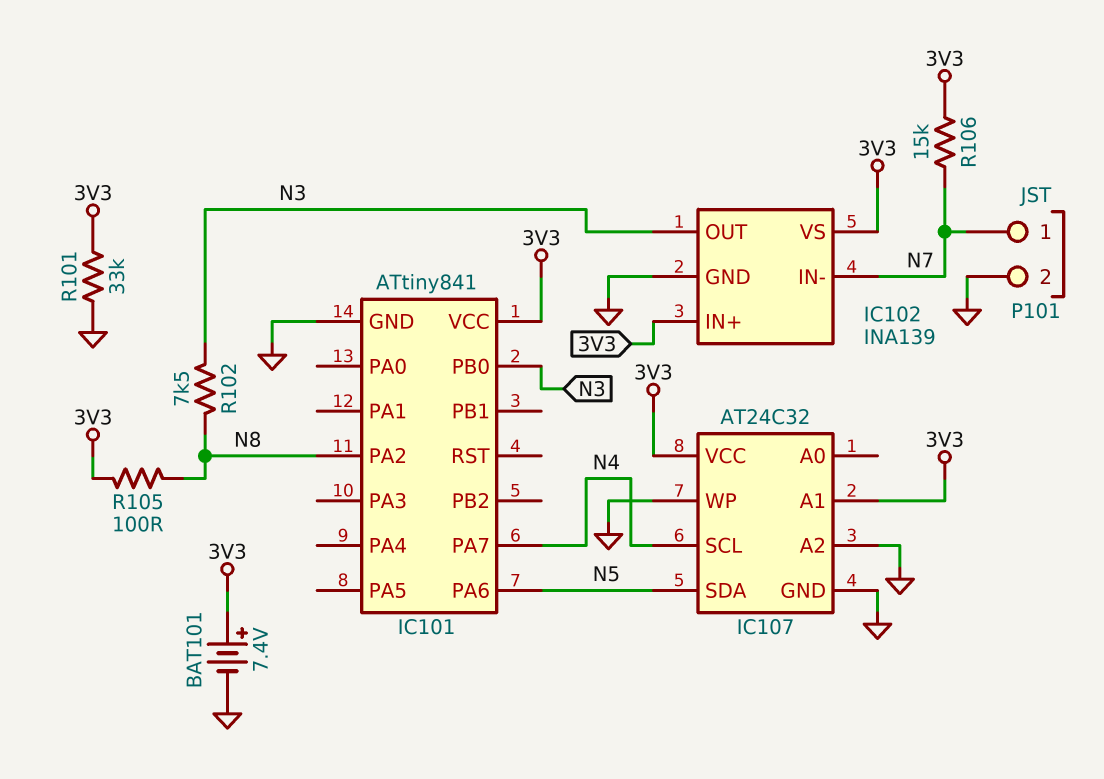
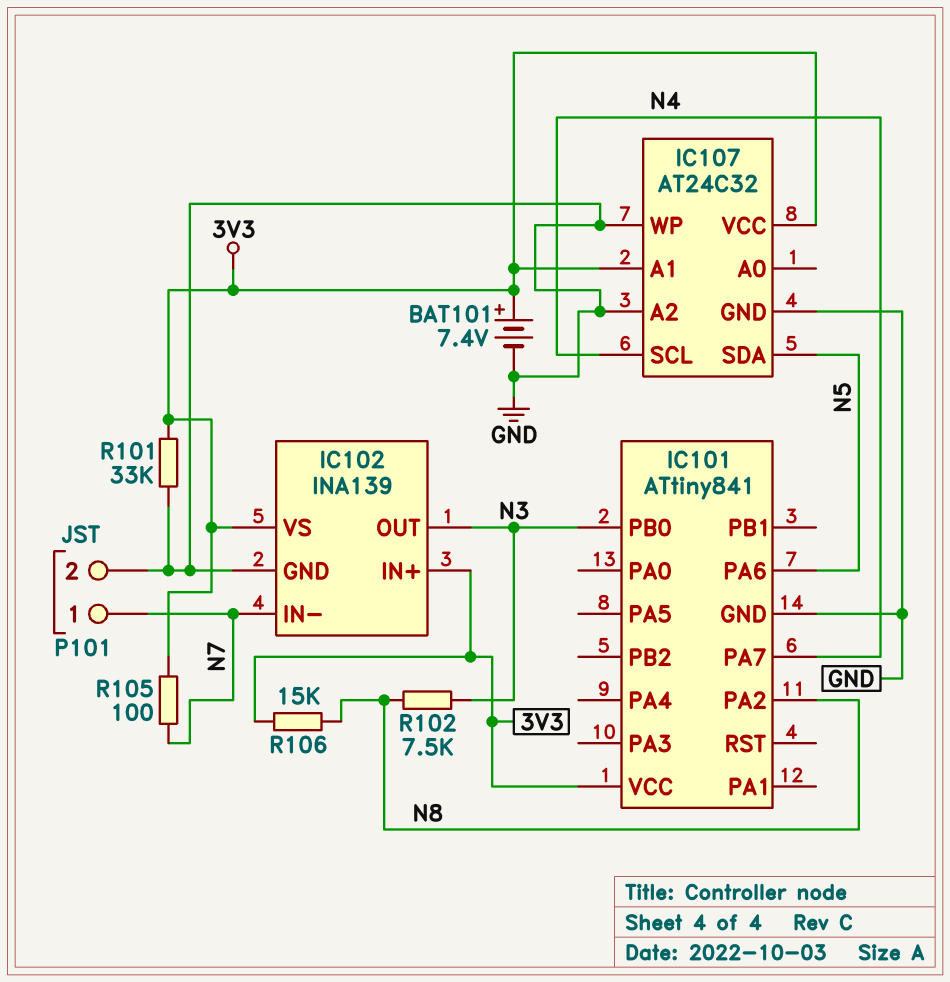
R105: 100 (3V3, N8) -> 100 (3V3, N7)
R106: 15k (3V3, N7) -> 15k (3V3, N8)

